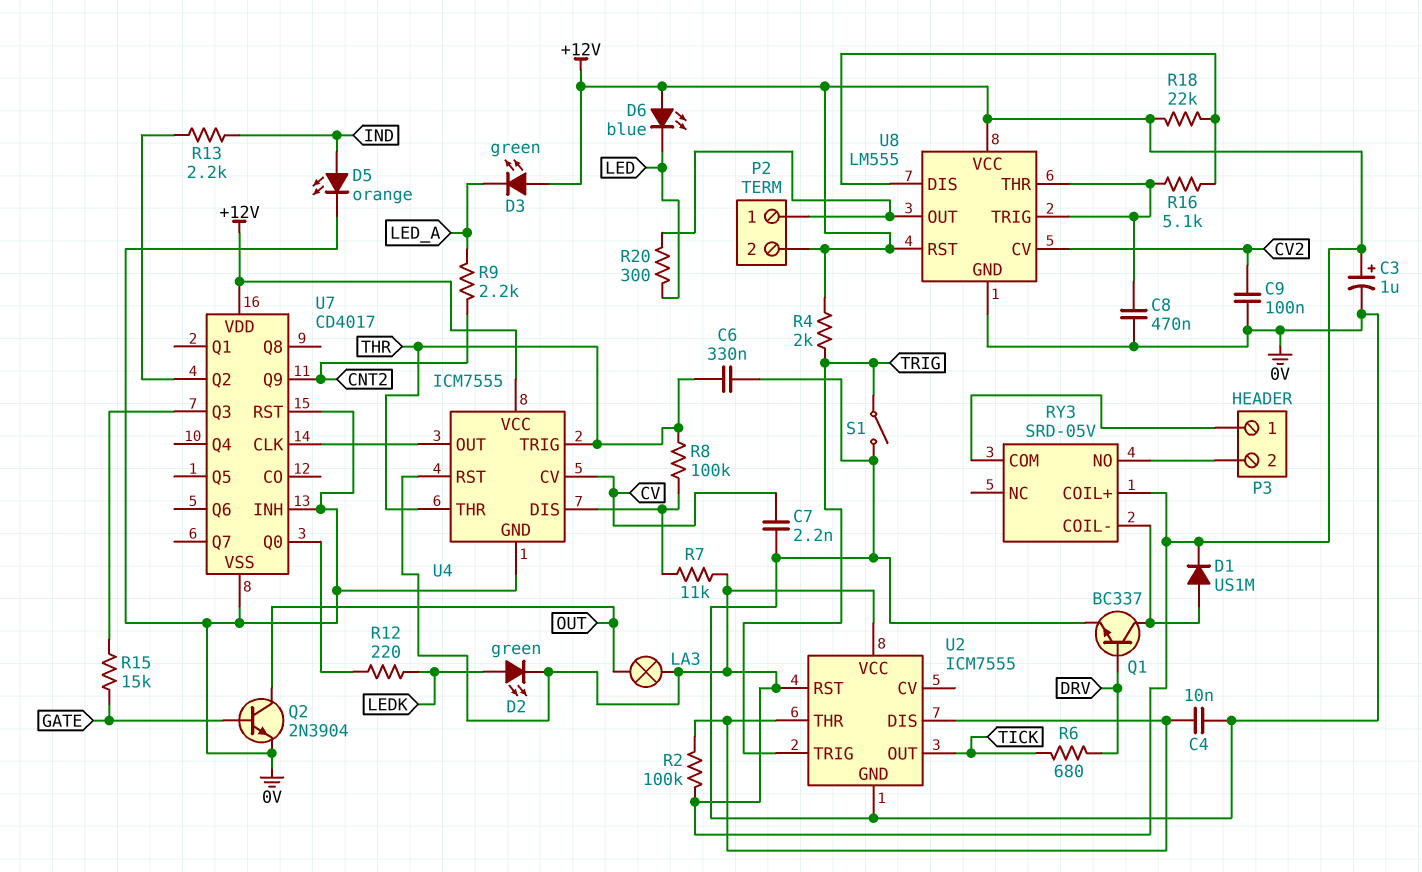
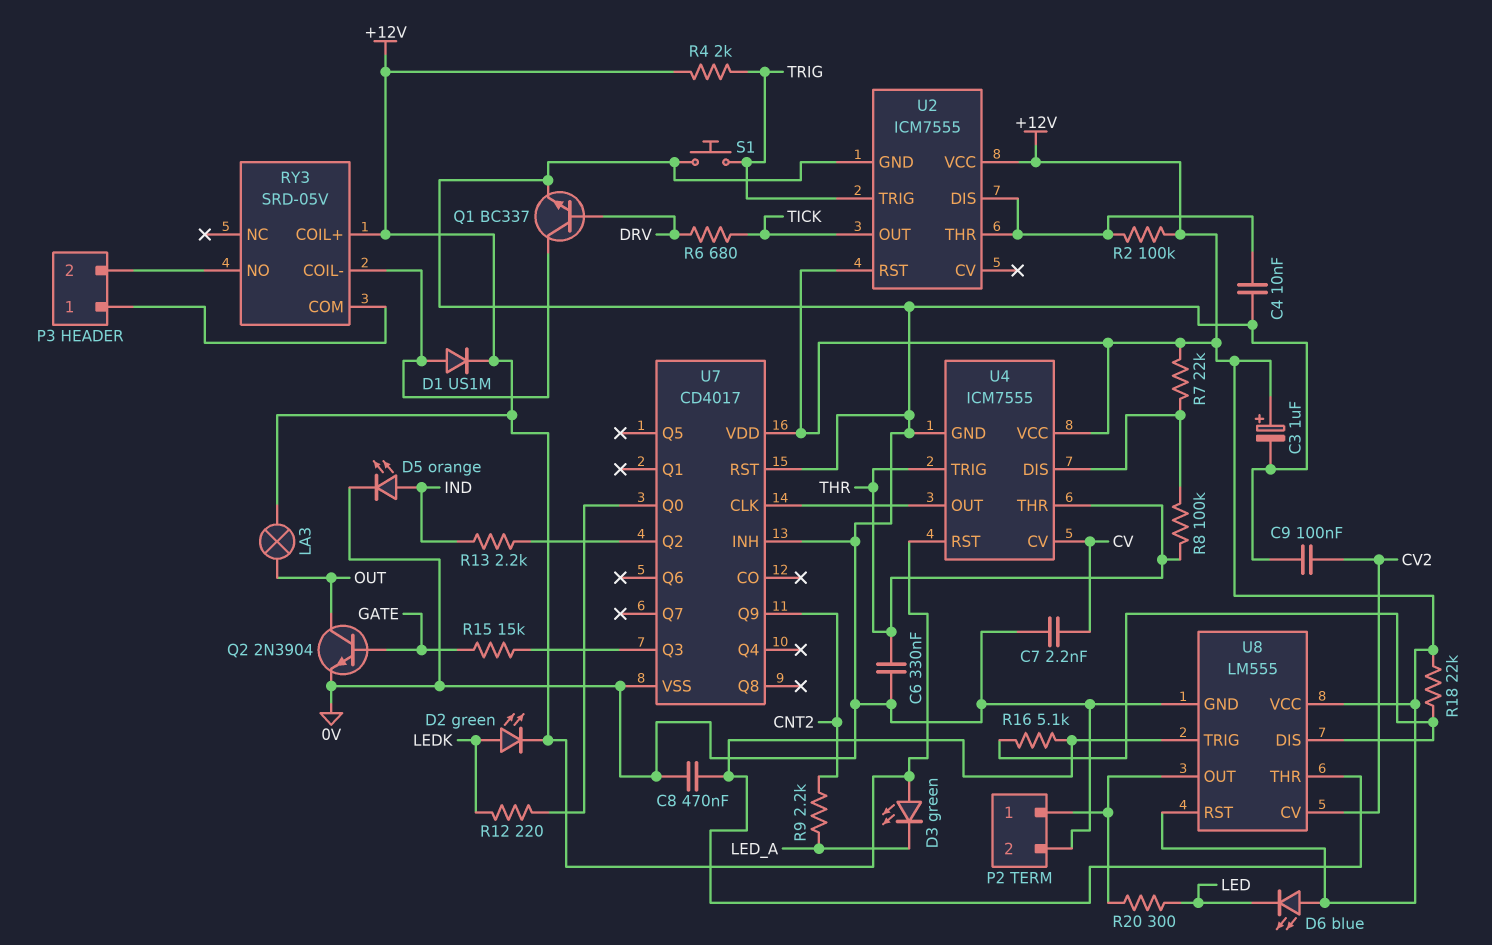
P2 pin 2: +12V -> 0V
R7: 11k (+12V, U4/DIS) -> 22k (+12V, U4/DIS)
S1: switch (0V, TRIG) -> button (0V, TRIG)

